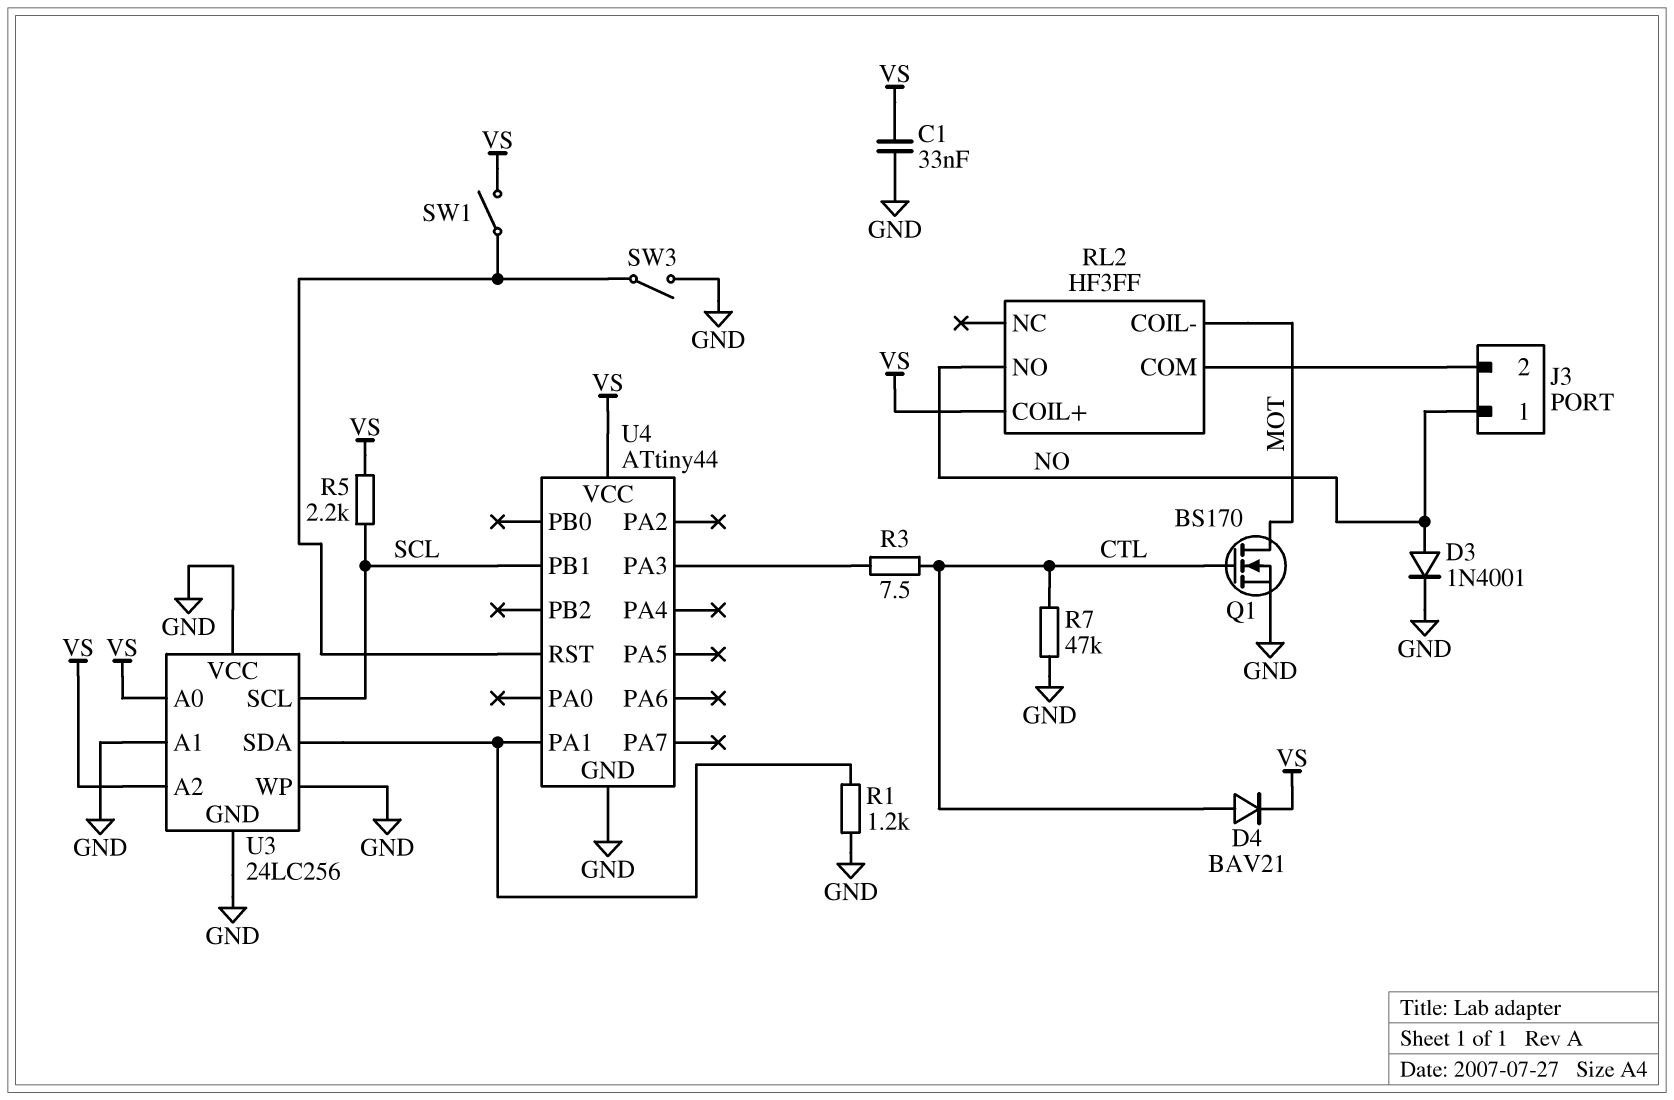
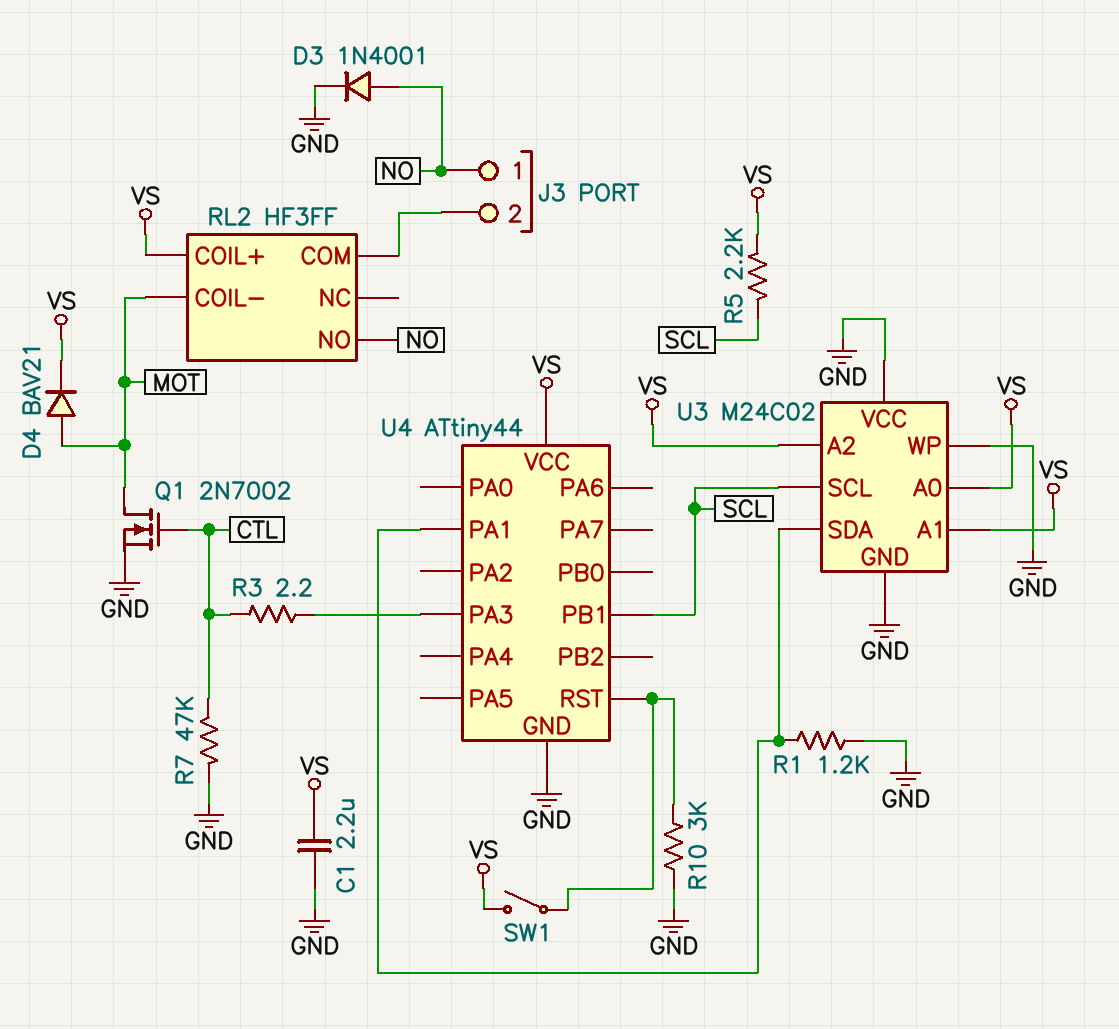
C1: 33nF (GND, VS) -> 2.2uF (GND, VS)
D4: diode BAV21 (A CTL, K VS) -> diode BAV21 (A MOT, K VS)
Q1: NMOS BS170 (G CTL, D MOT, S GND) -> NMOS 2N7002 (G CTL, D MOT, S GND)
R3: 7.5 (CTL, U4/PA3) -> 2.2 (CTL, U4/PA3)
R10: none -> 3k (GND, U4/RST)
SW3: switch (GND, U4/RST) -> none
U3: 24LC256 -> M24C02
U3 pin A1: GND -> VS

